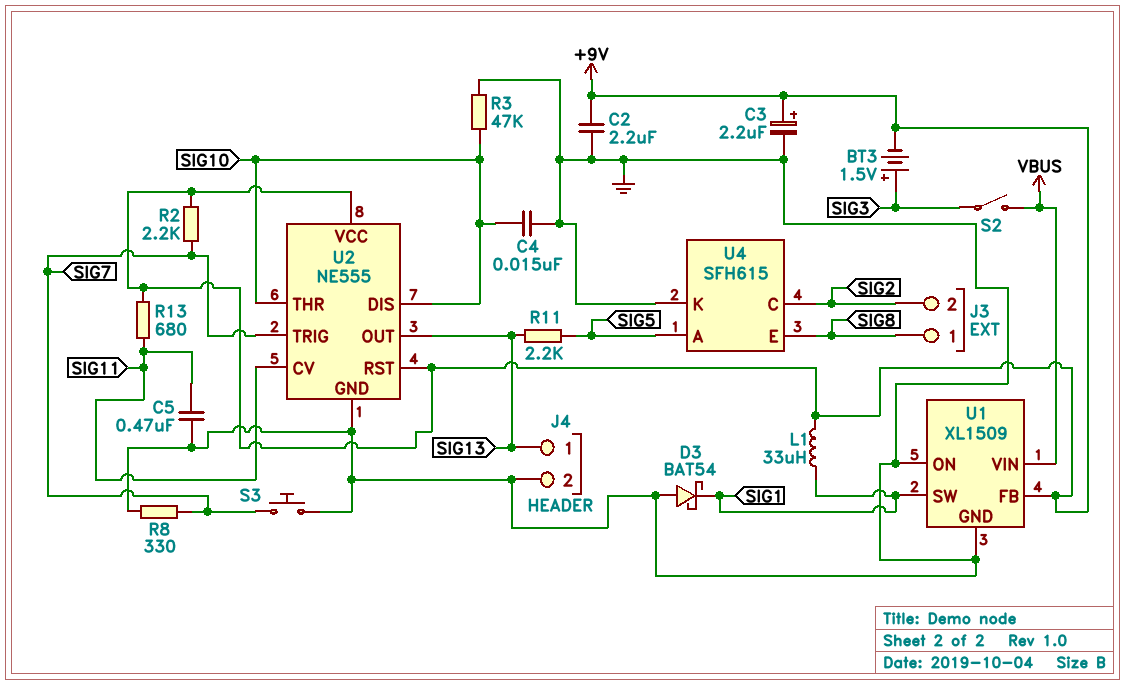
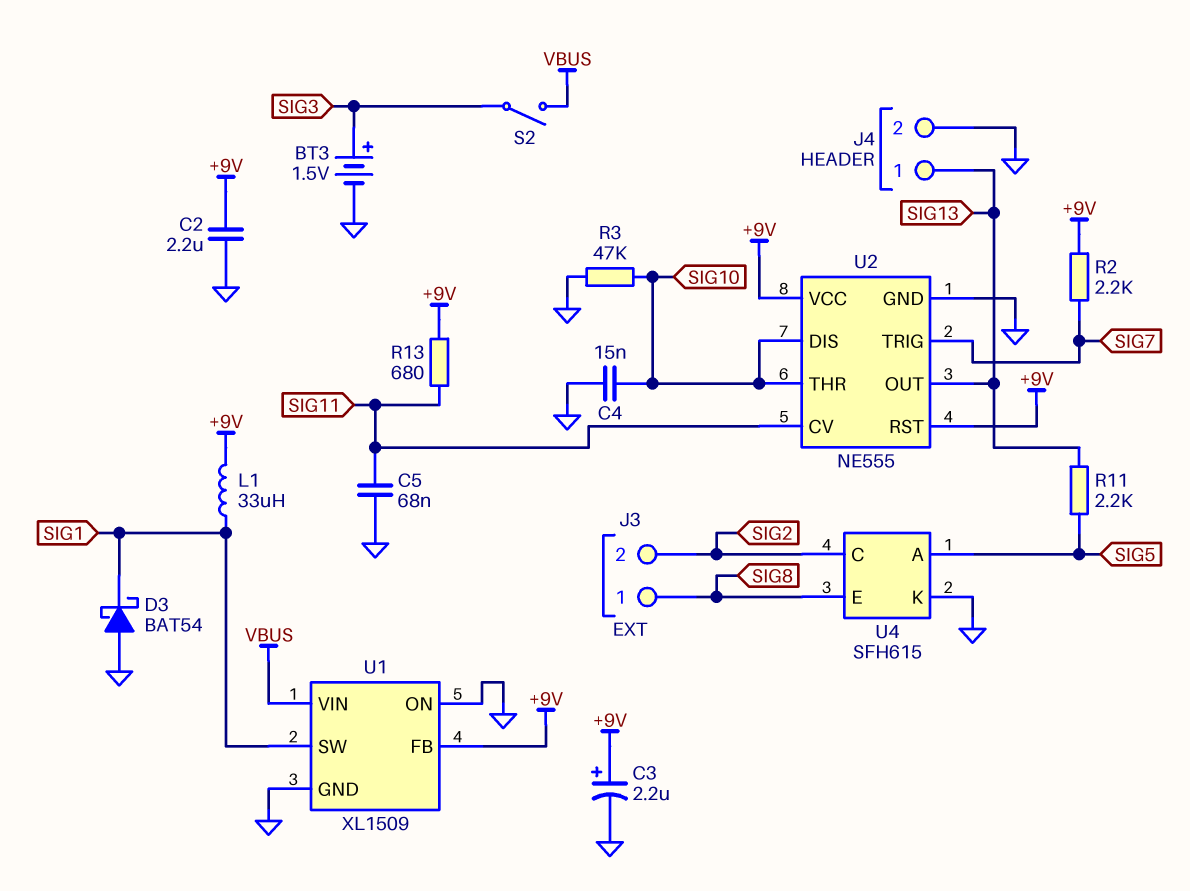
BT3: 1.5V (plus SIG3, minus +9V) -> 1.5V (plus SIG3, minus GND)
C5: 470nF (GND, SIG11) -> 68nF (GND, SIG11)
R8: 330 (GND, SIG7) -> none
S3: button (GND, SIG7) -> none

